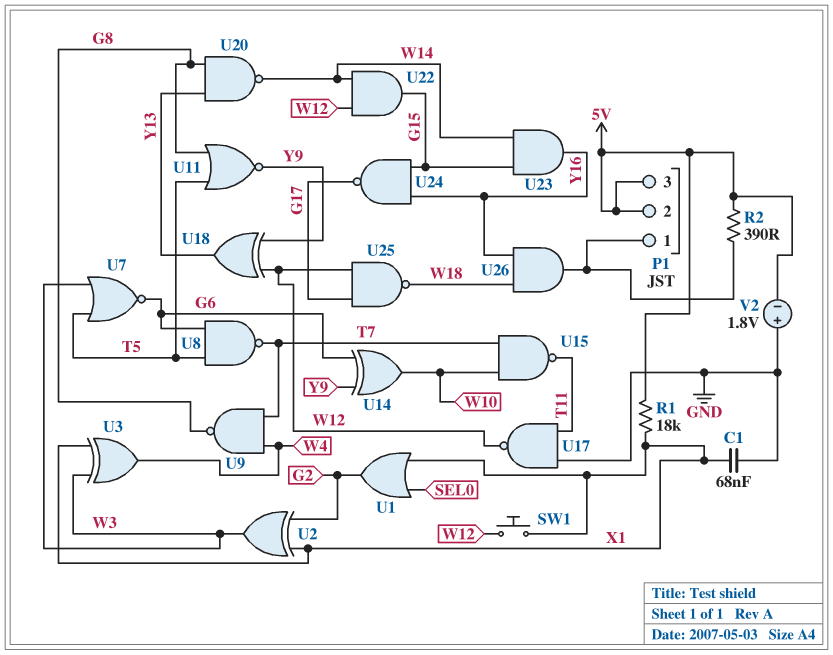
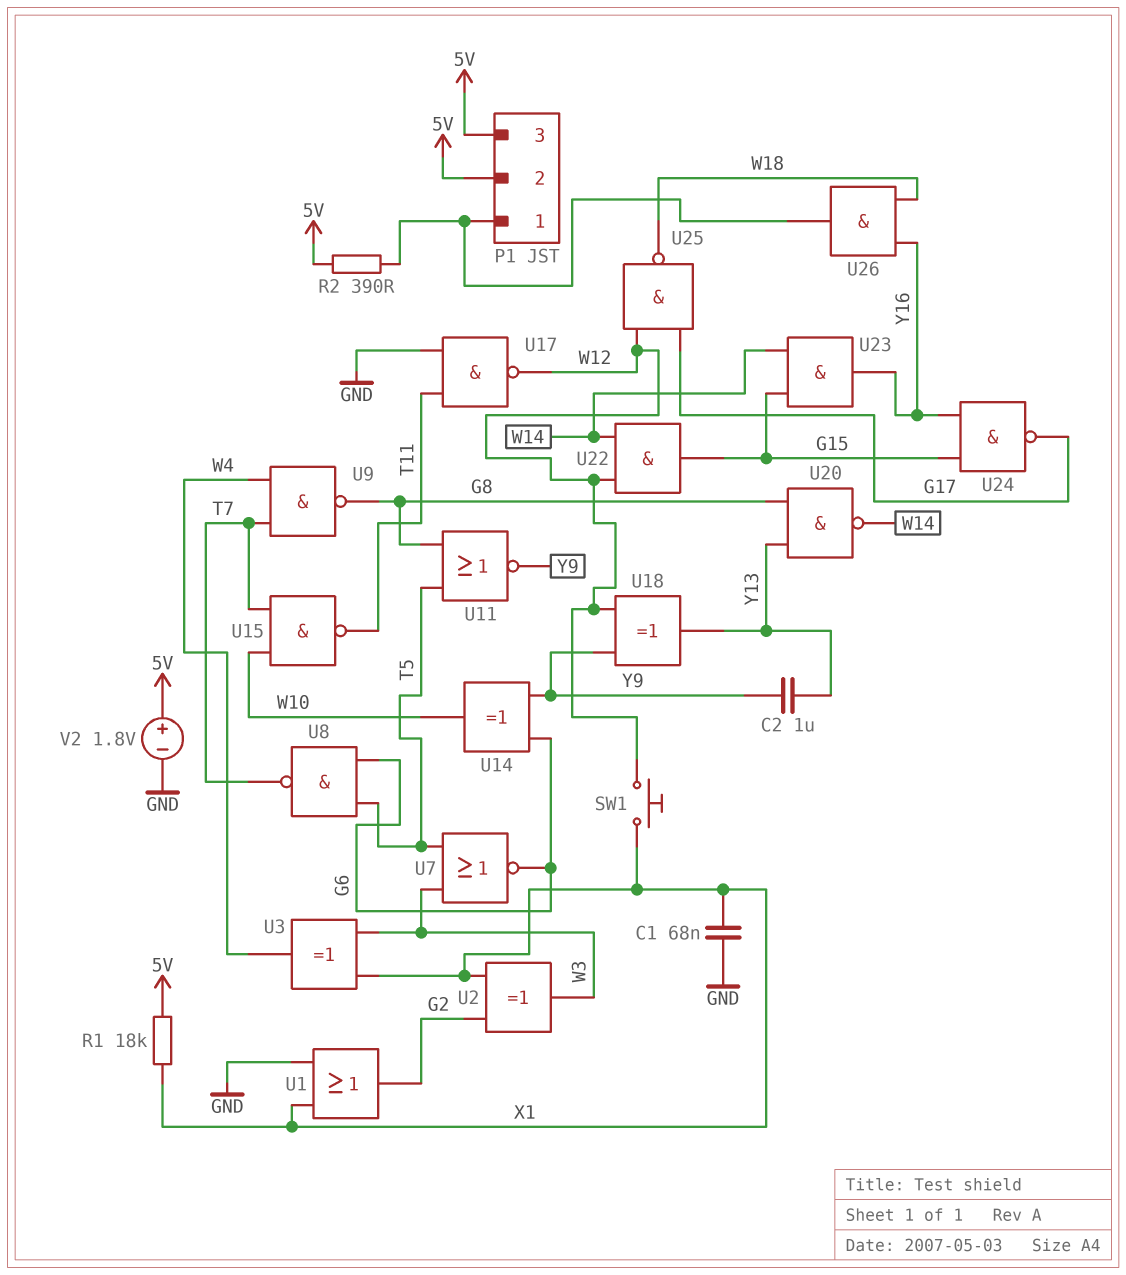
C2: none -> 1uF (Y9, Y13)
U1: OR (in SEL0, in X1, out G2) -> OR (in GND, in X1, out G2)
V2: 1.8V (plus GND, minus 5V) -> 1.8V (plus 5V, minus GND)

